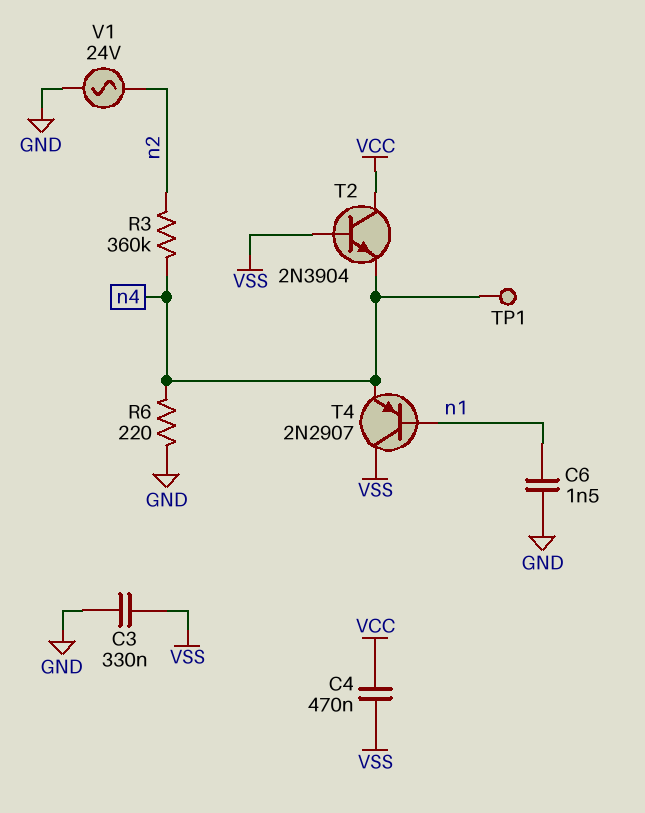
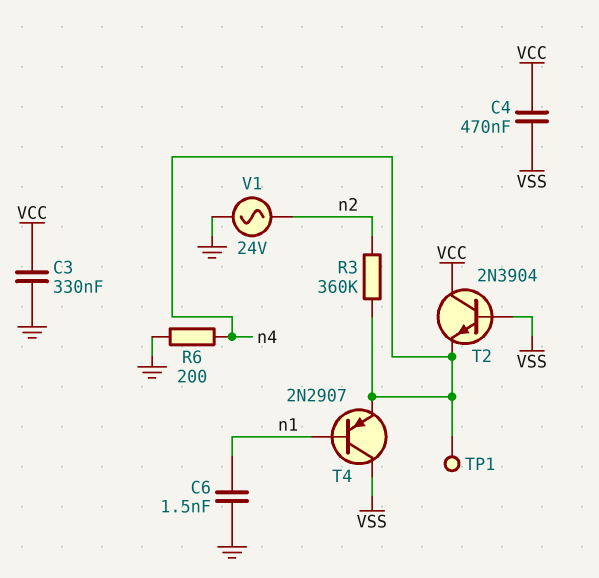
C3: 330nF (GND, VSS) -> 330nF (GND, VCC)
R6: 220 (GND, n4) -> 200 (GND, n4)

